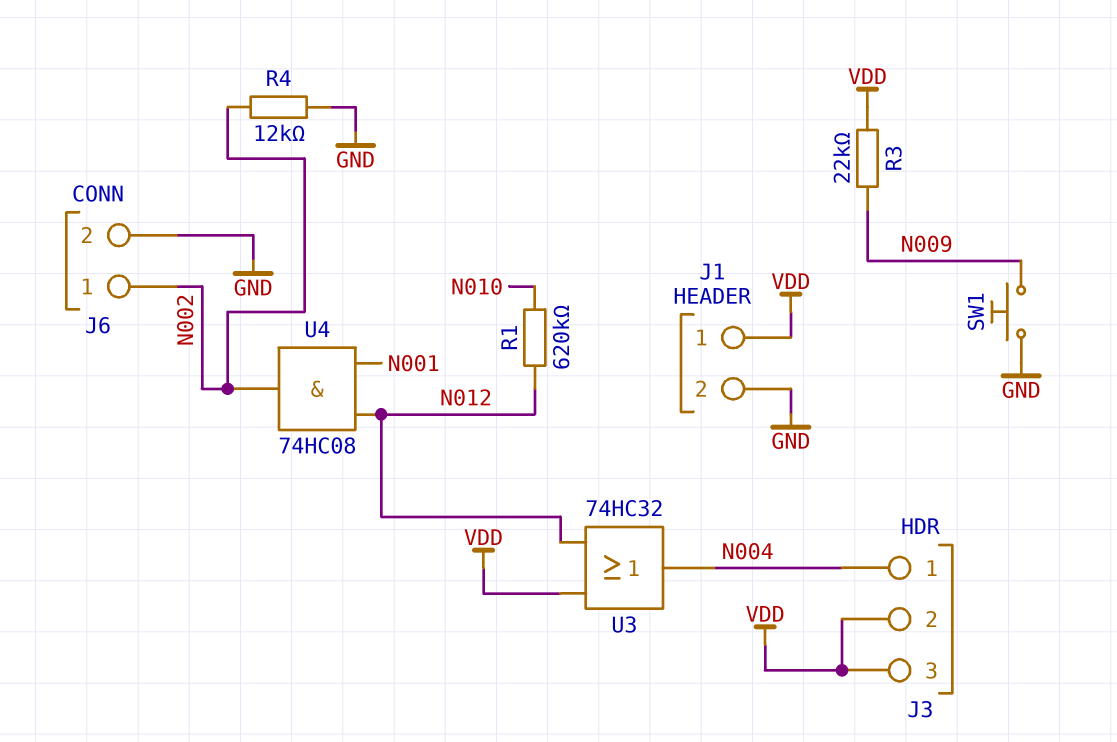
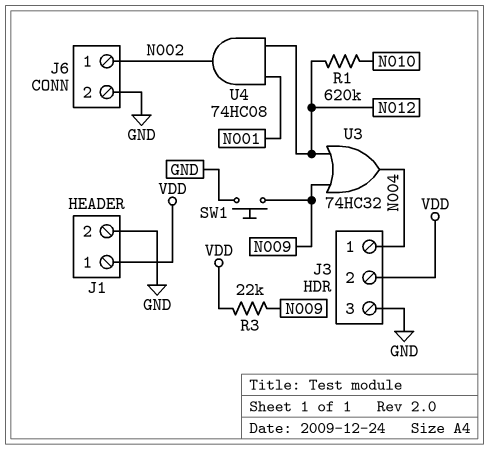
J3 pin 3: VDD -> GND
R4: 12k (GND, N002) -> none
U3: OR 74HC32 (in N012, in VDD, out N004) -> OR 74HC32 (in N009, in N012, out N004)

